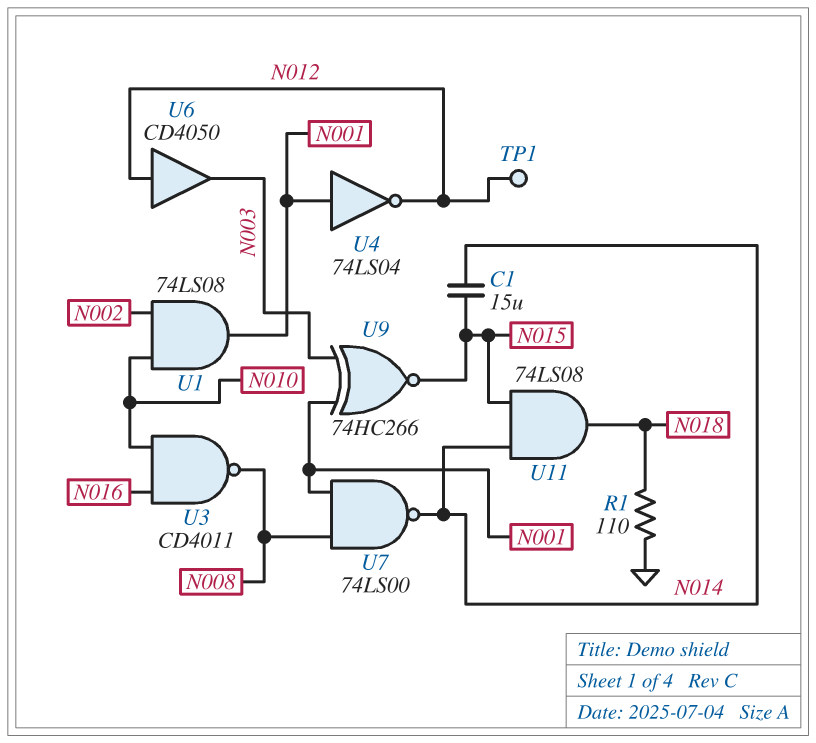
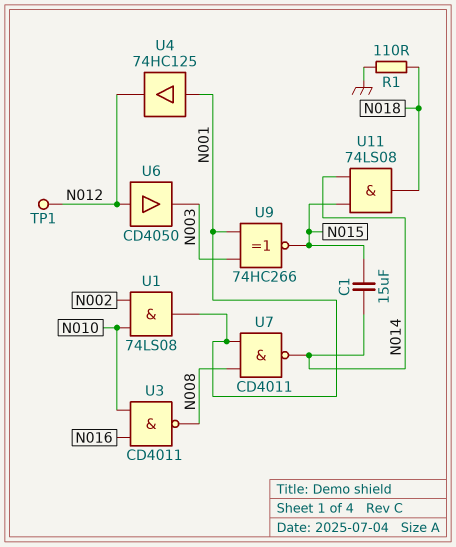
U4: NOT 74LS04 (in N001, out N012) -> buffer 74HC125 (in N001, out N012)
U7: NAND 74LS00 (in N001, in N008, out N014) -> NAND CD4011 (in N001, in N008, out N014)

